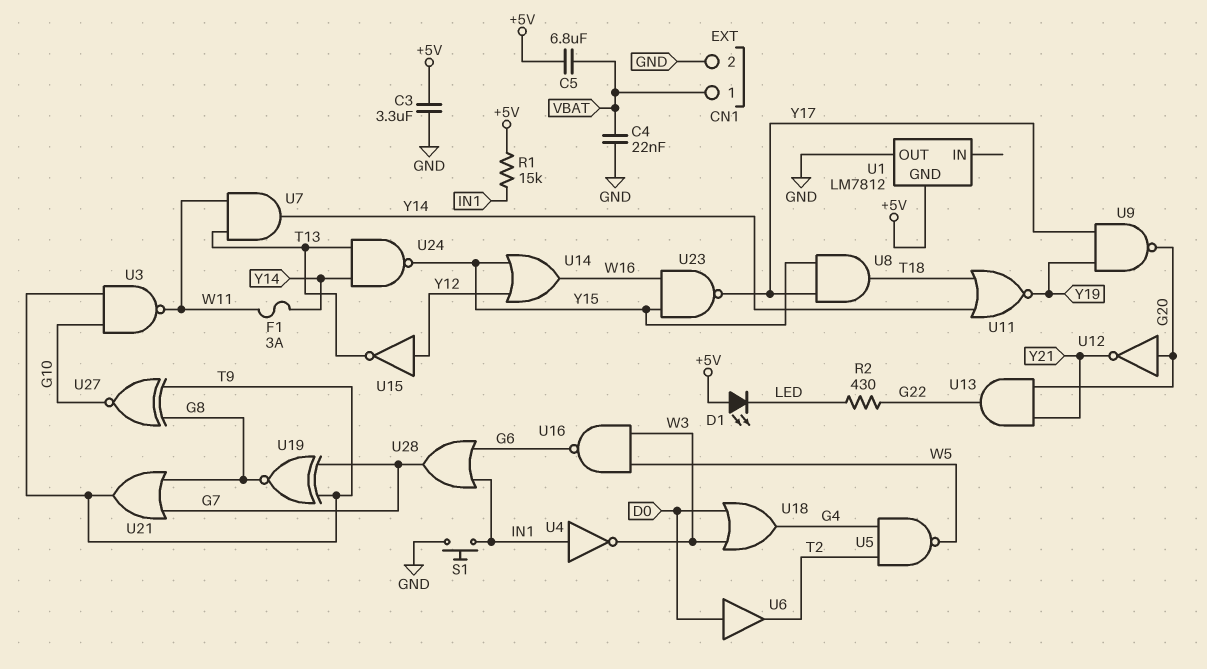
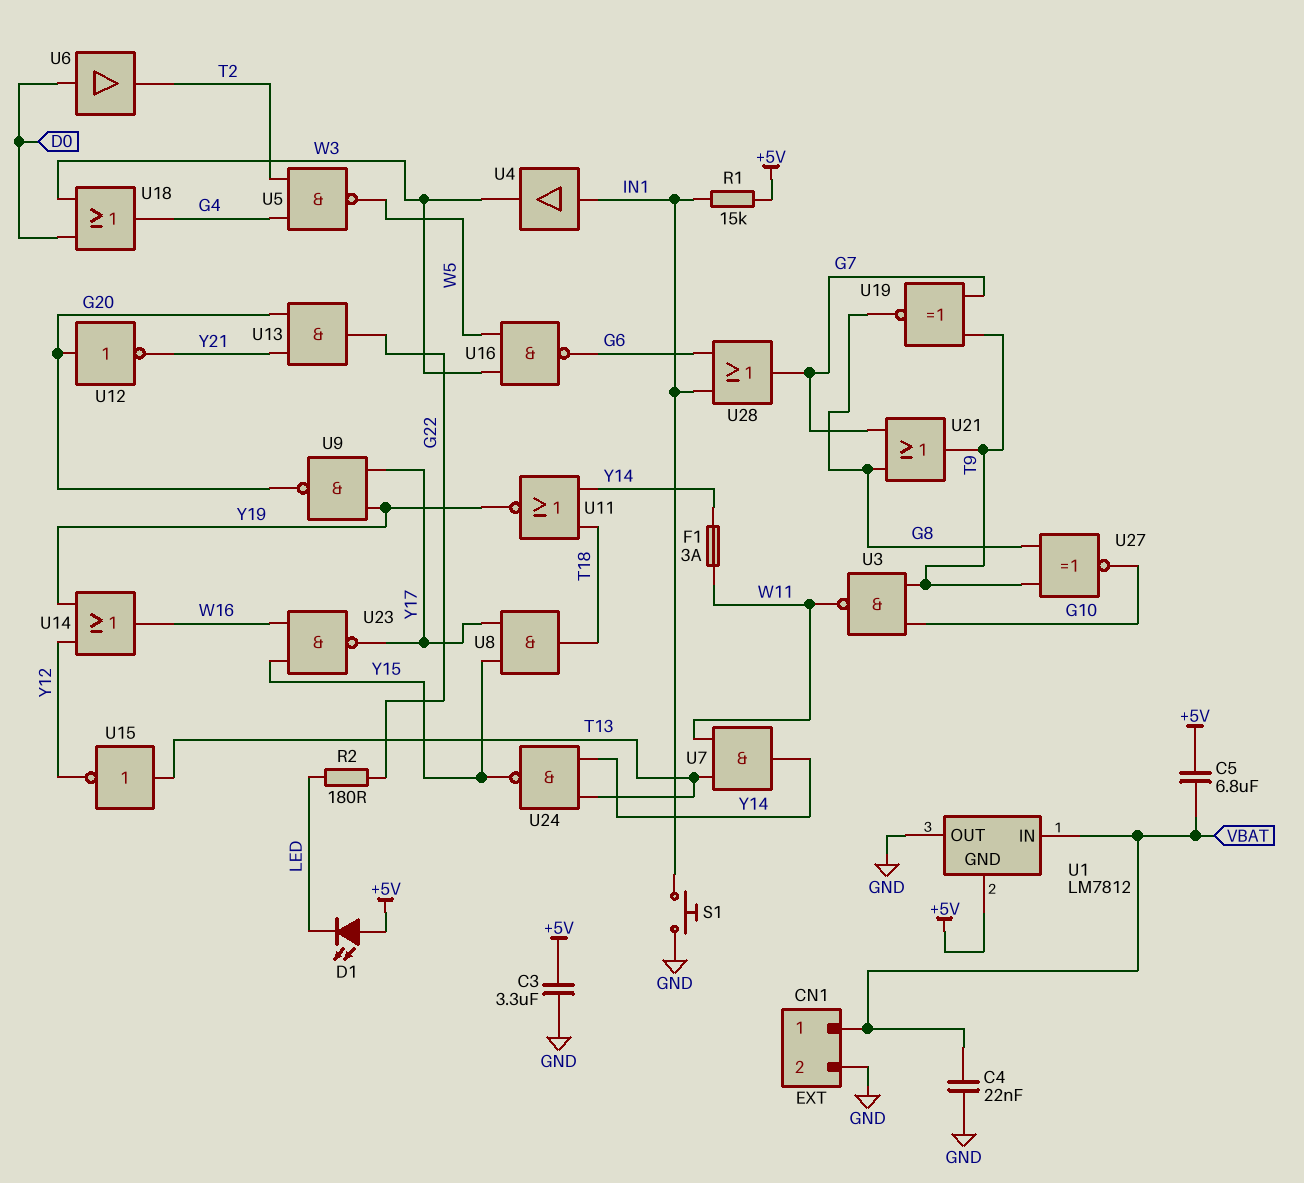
R2: 430 (G22, LED) -> 180 (G22, LED)
U1 pin IN: none -> VBAT
U4: NOT (in IN1, out W3) -> buffer (in IN1, out W3)
U14: OR (in Y12, in Y15, out W16) -> OR (in Y12, in Y19, out W16)
U15: NOT (in Y12, out T13) -> NOT (in T13, out Y12)

